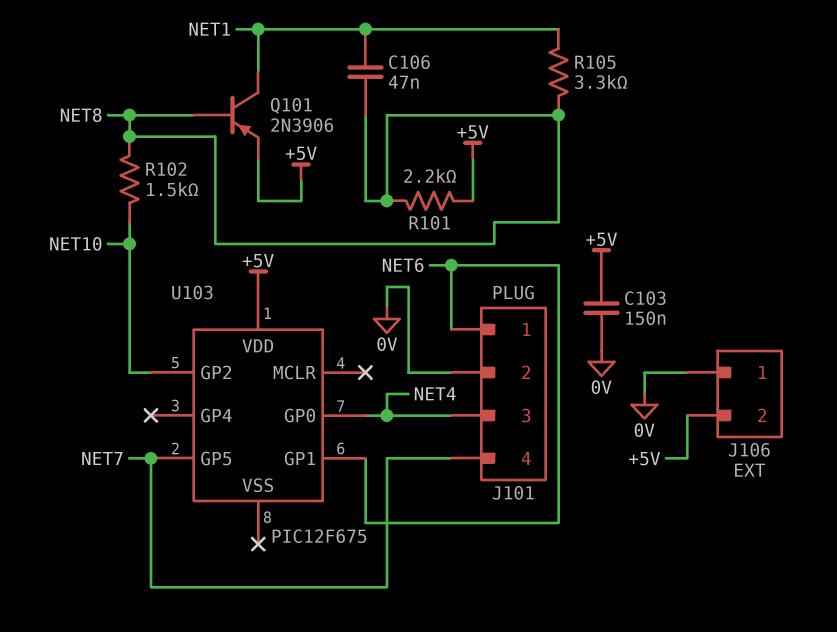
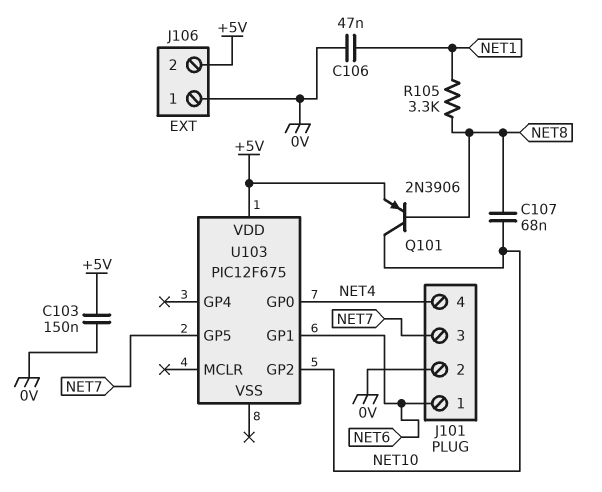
C106: 47nF (NET1, NET8) -> 47nF (0V, NET1)
C107: none -> 68nF (NET8, NET10)
J101 pin 3: NET4 -> NET7
J101 pin 4: NET7 -> NET4
Q101: PNP 2N3906 (B NET8, C NET1, E +5V) -> PNP 2N3906 (B NET8, C NET10, E +5V)
R101: 2.2k (+5V, NET8) -> none
R102: 1.5k (NET8, NET10) -> none

